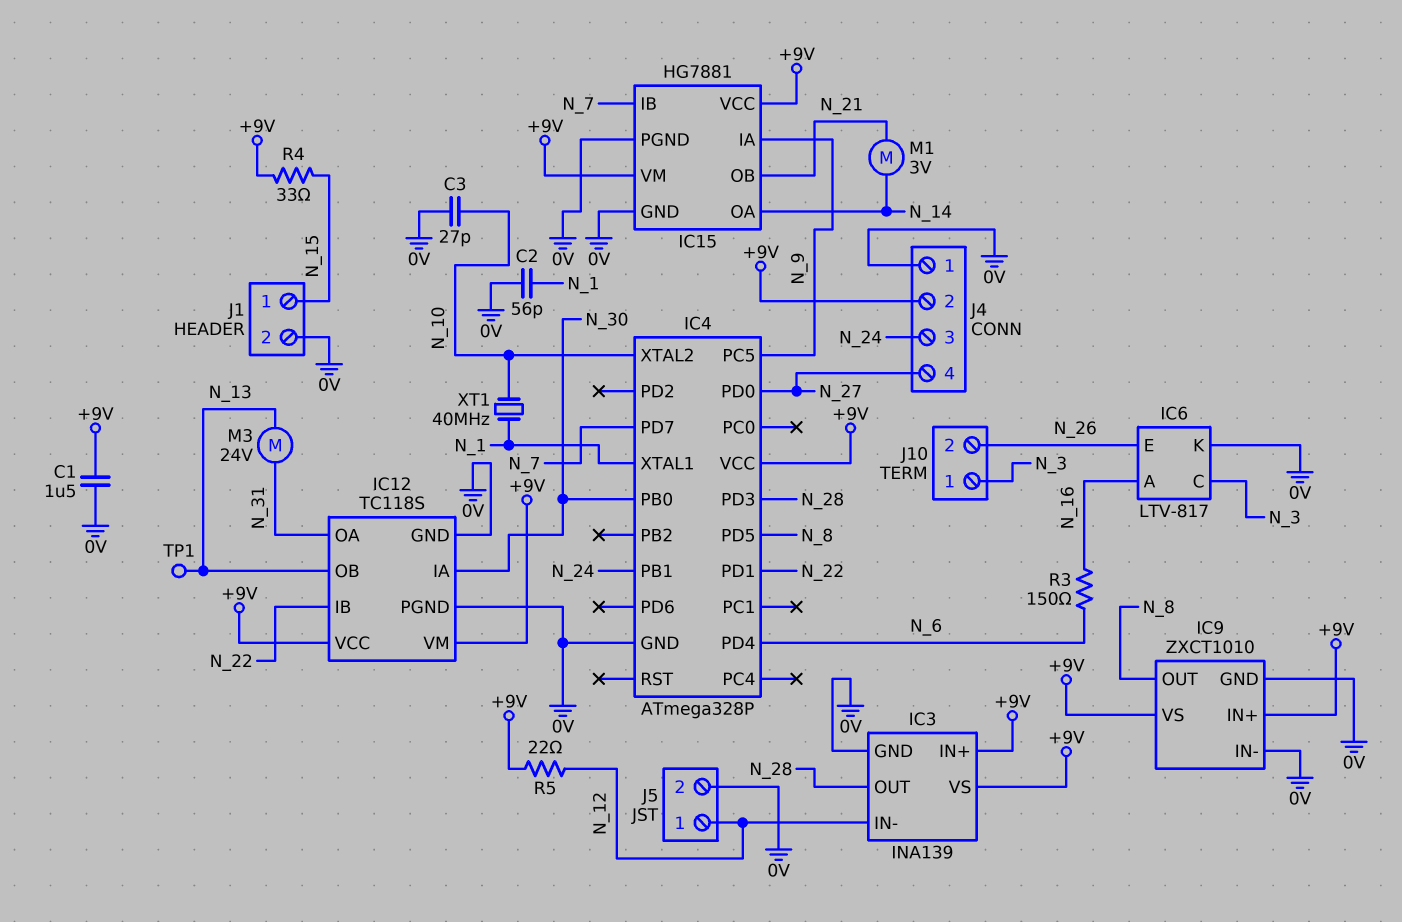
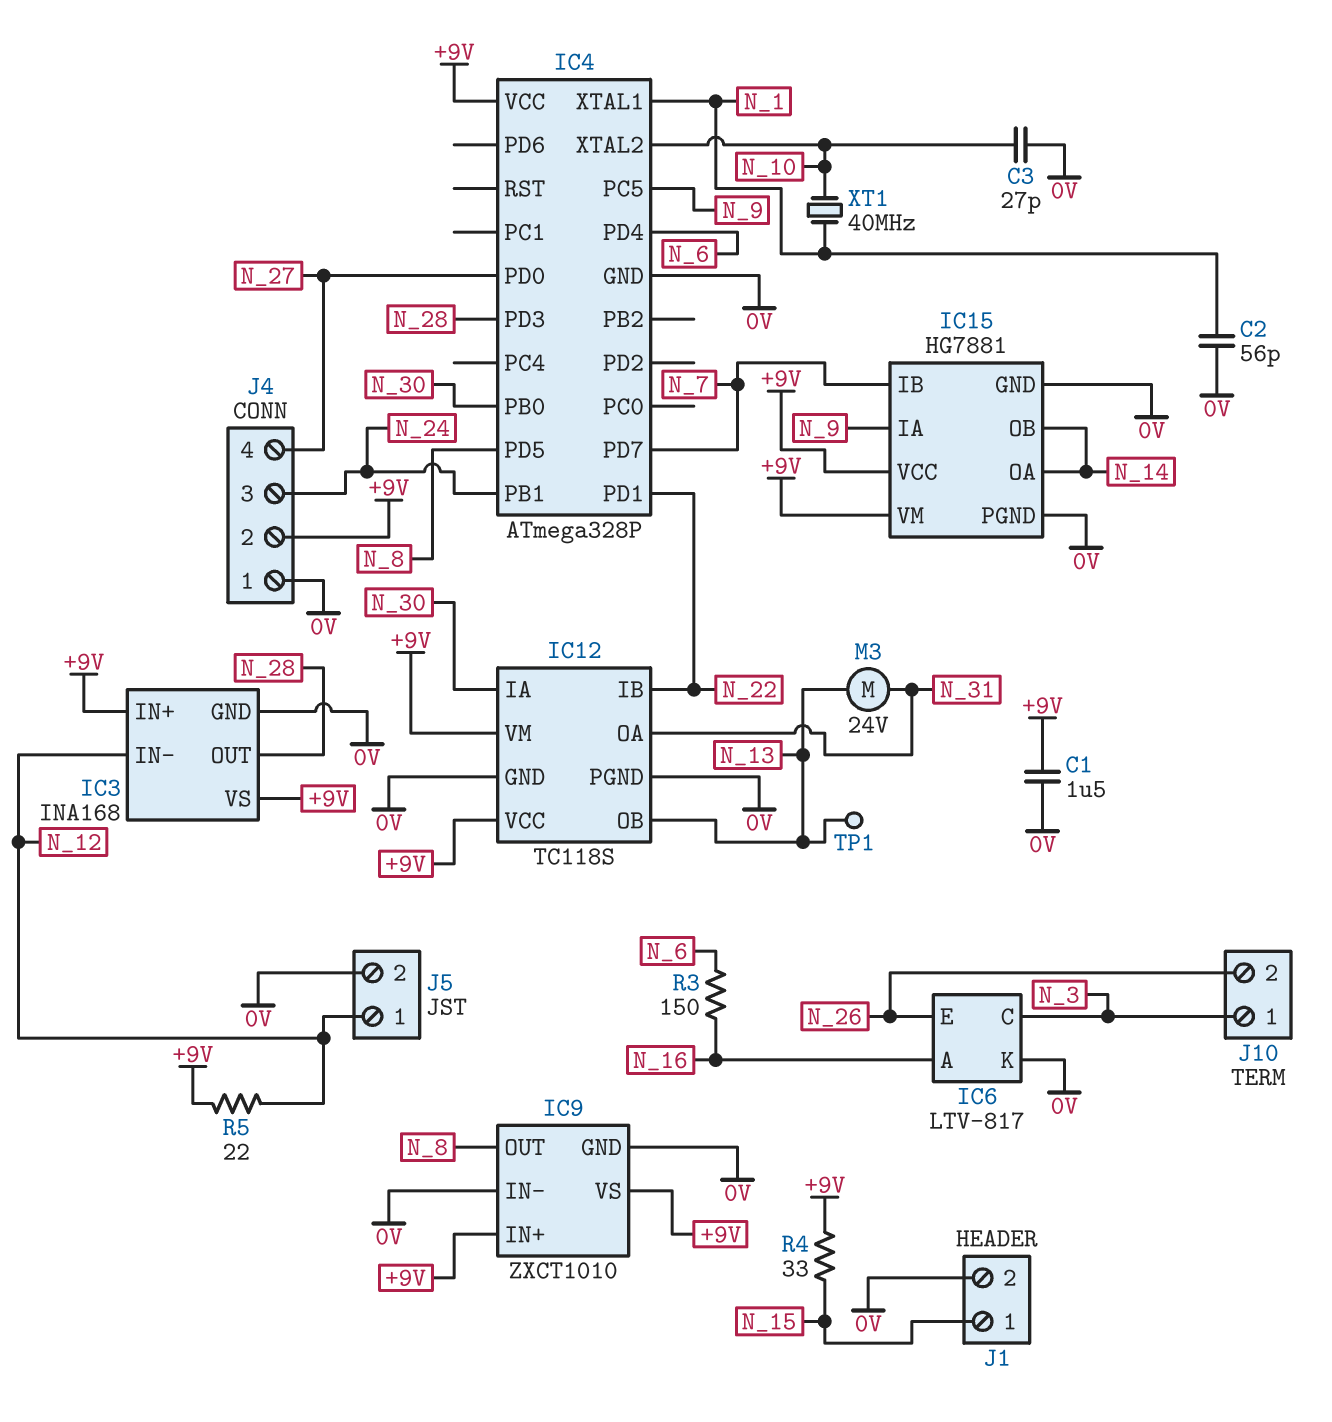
IC3: INA139 -> INA168
IC15 pin OB: N_21 -> N_14
M1: motor 3V (N_14, N_21) -> none

